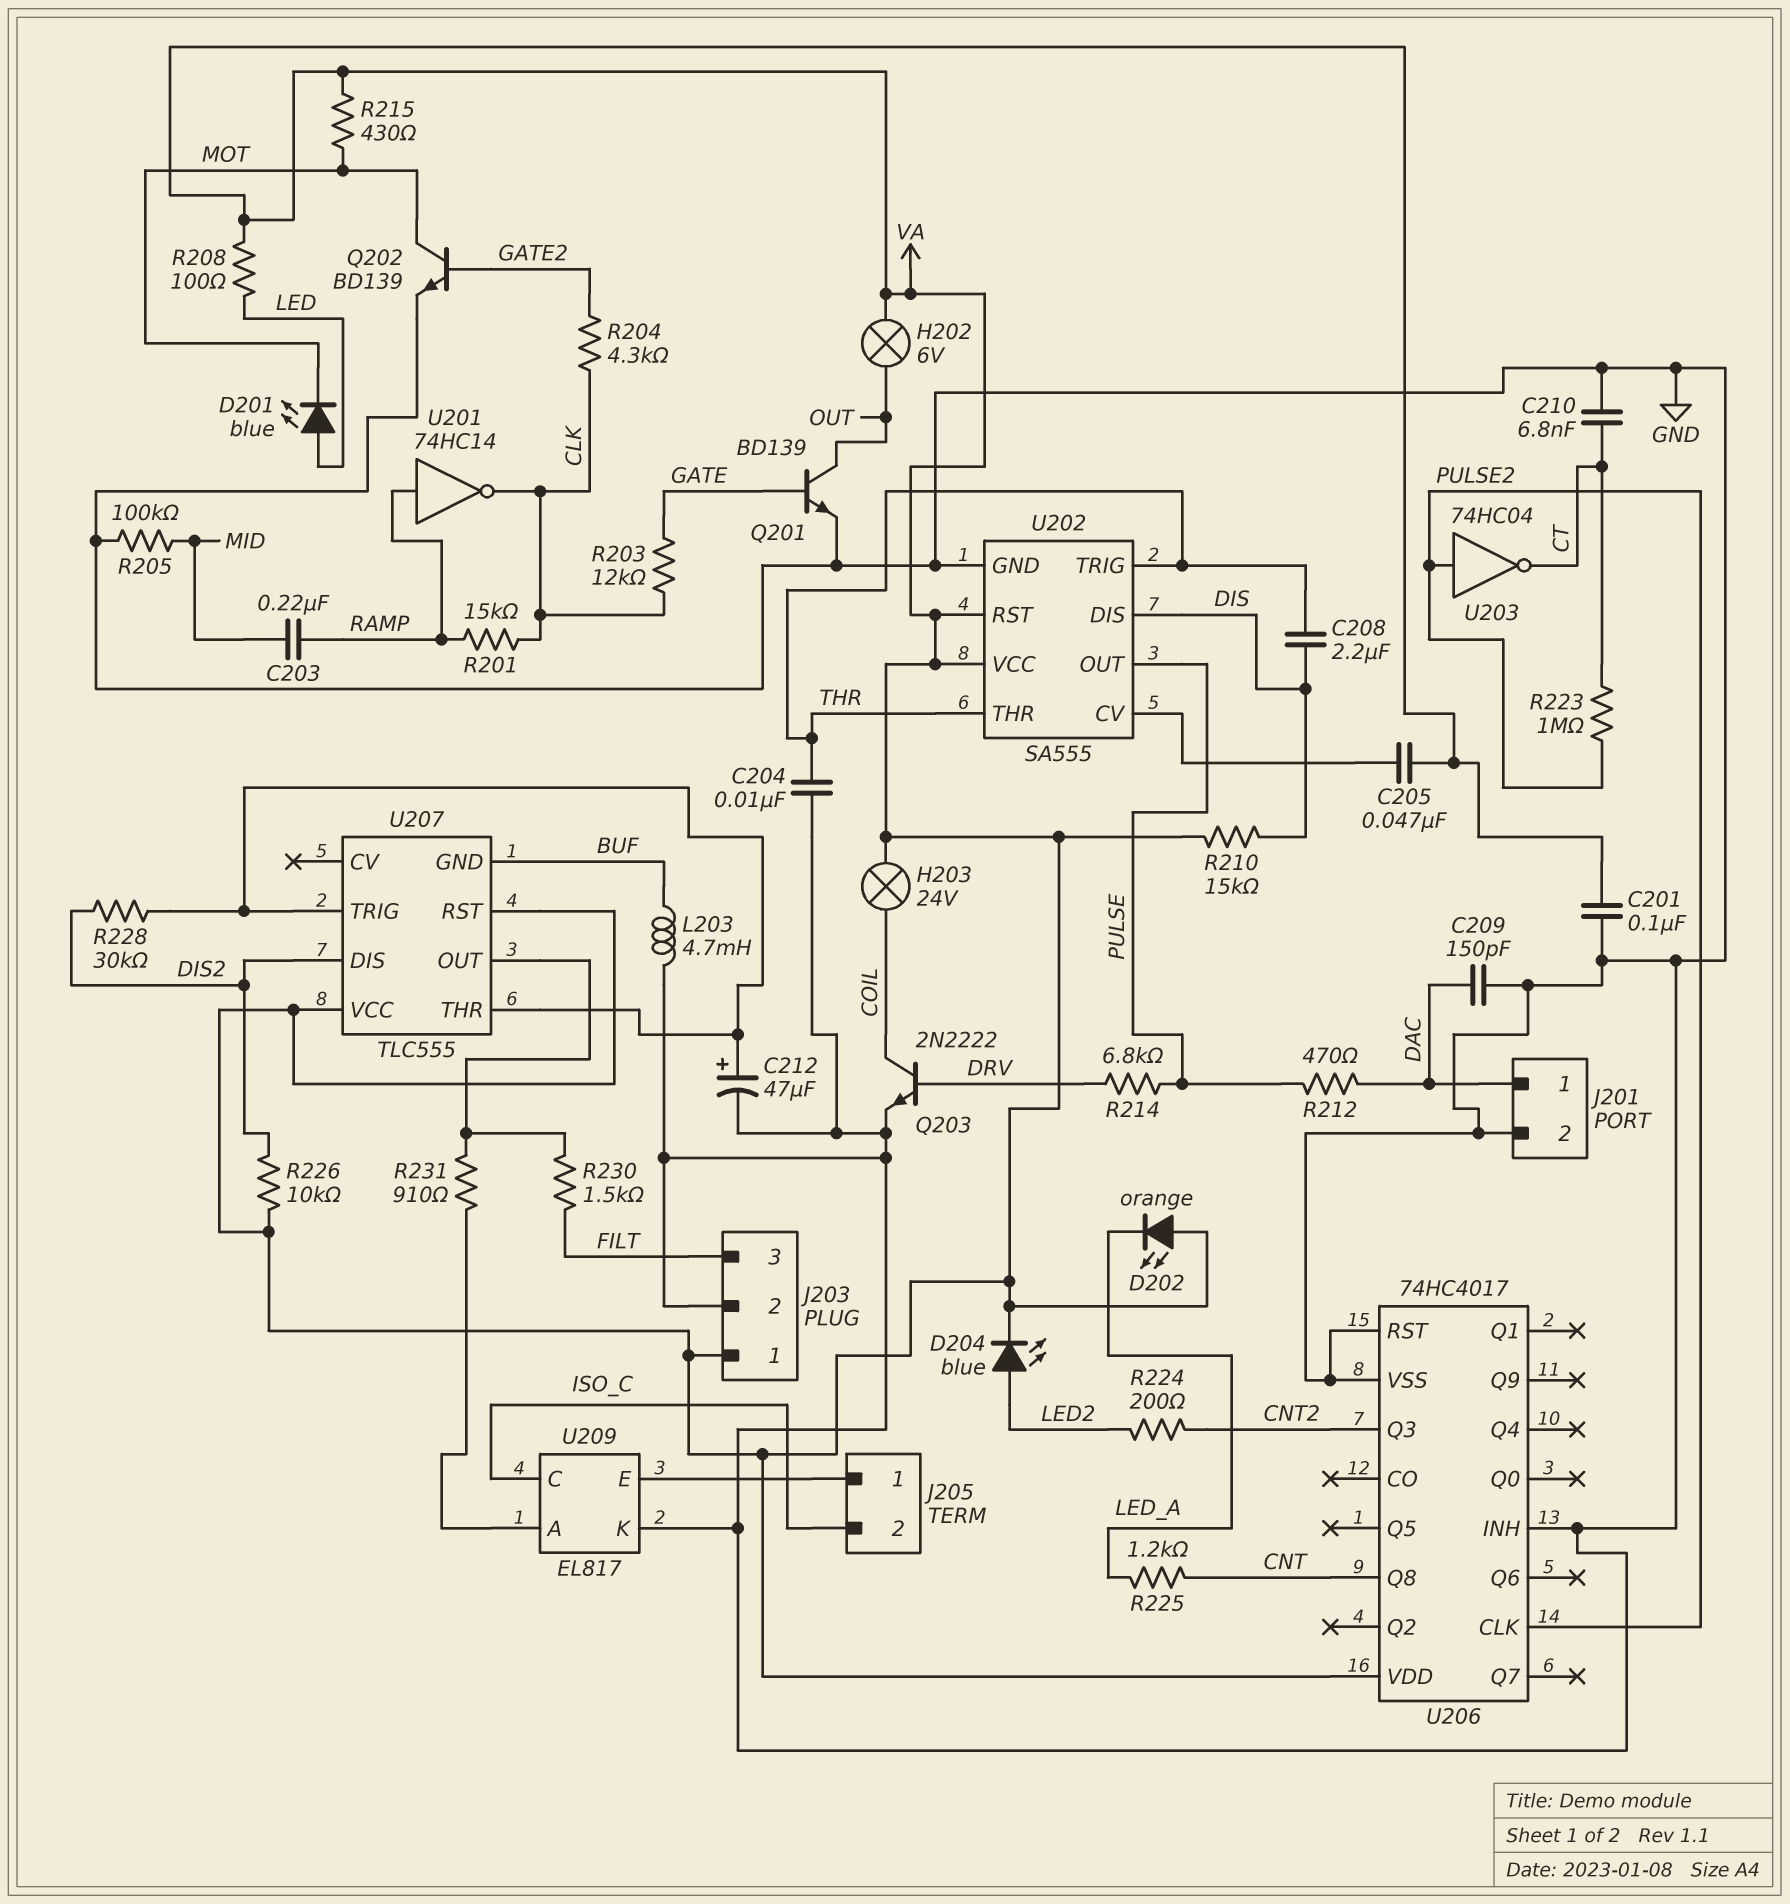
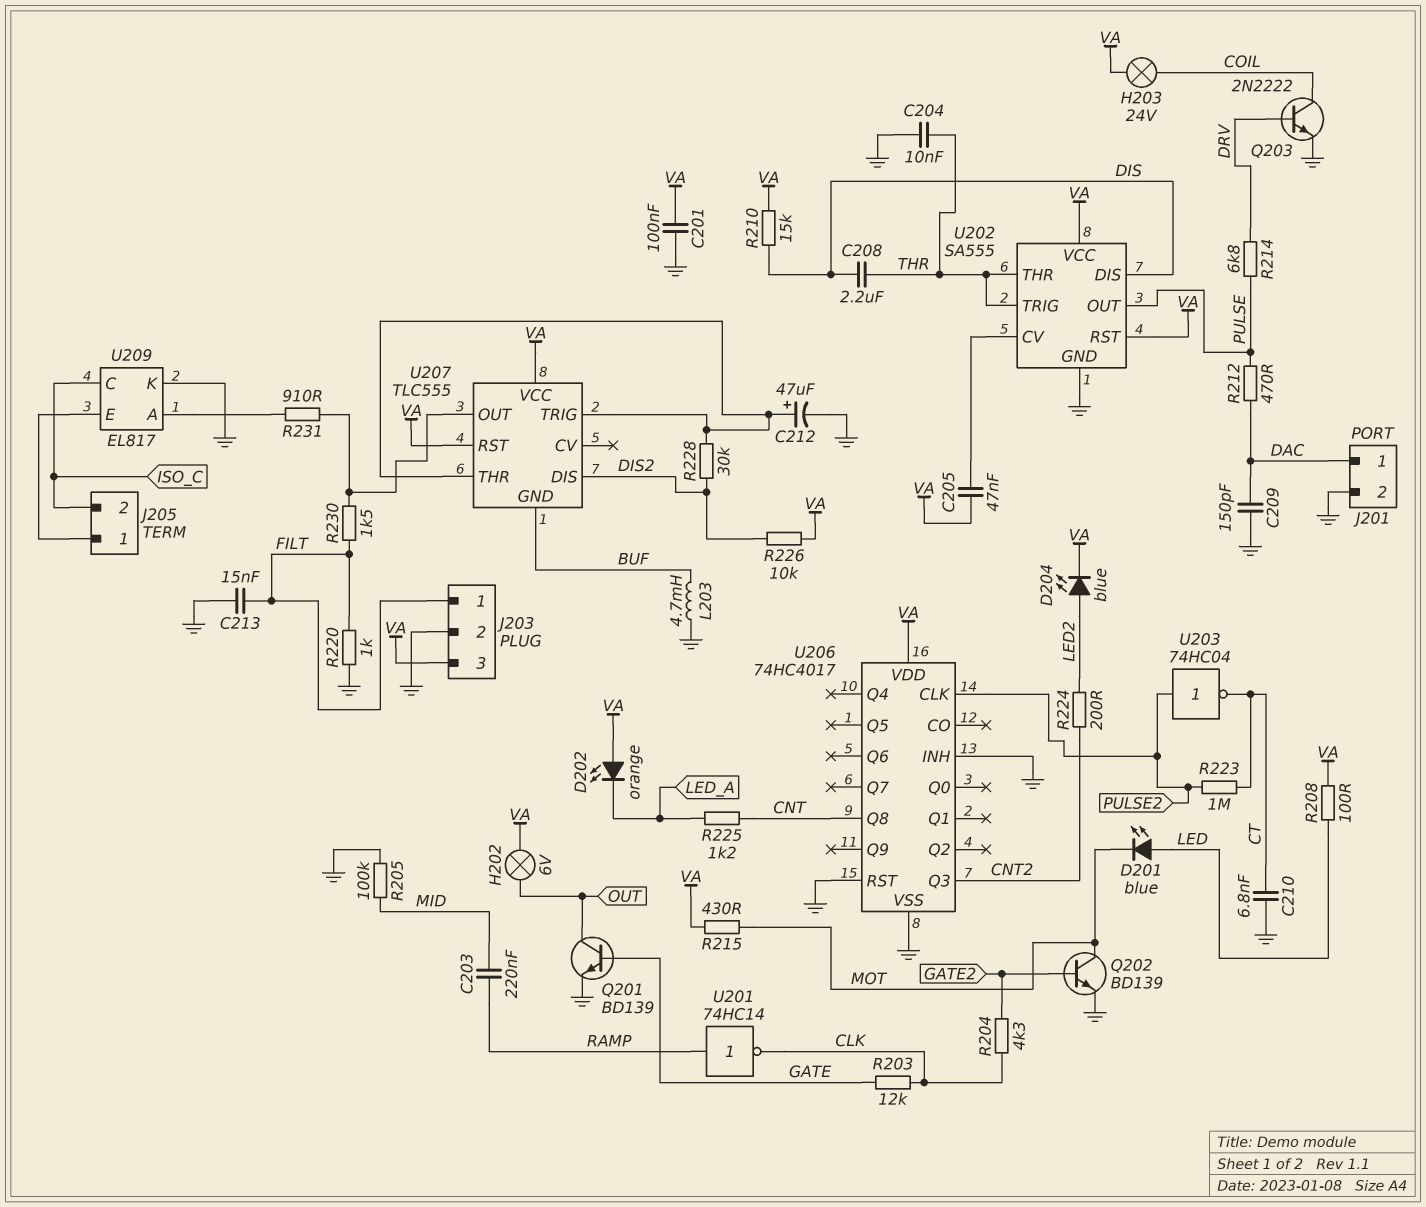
C213: none -> 15nF (FILT, GND)
J203 pin 1: VA -> FILT
J203 pin 3: FILT -> VA
R201: 15k (CLK, RAMP) -> none
R220: none -> 1k (FILT, GND)

